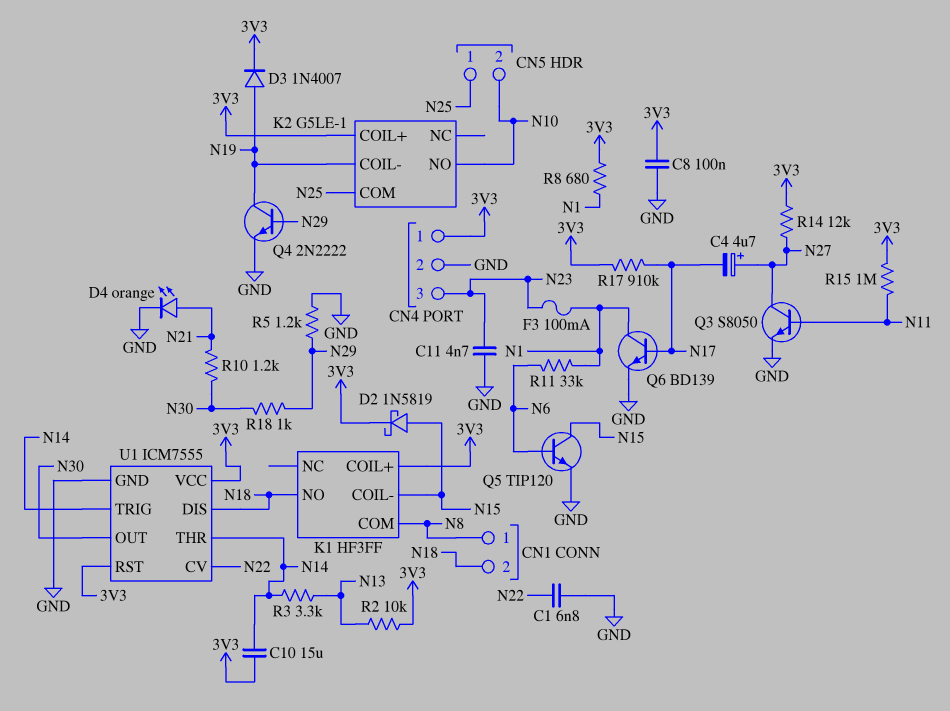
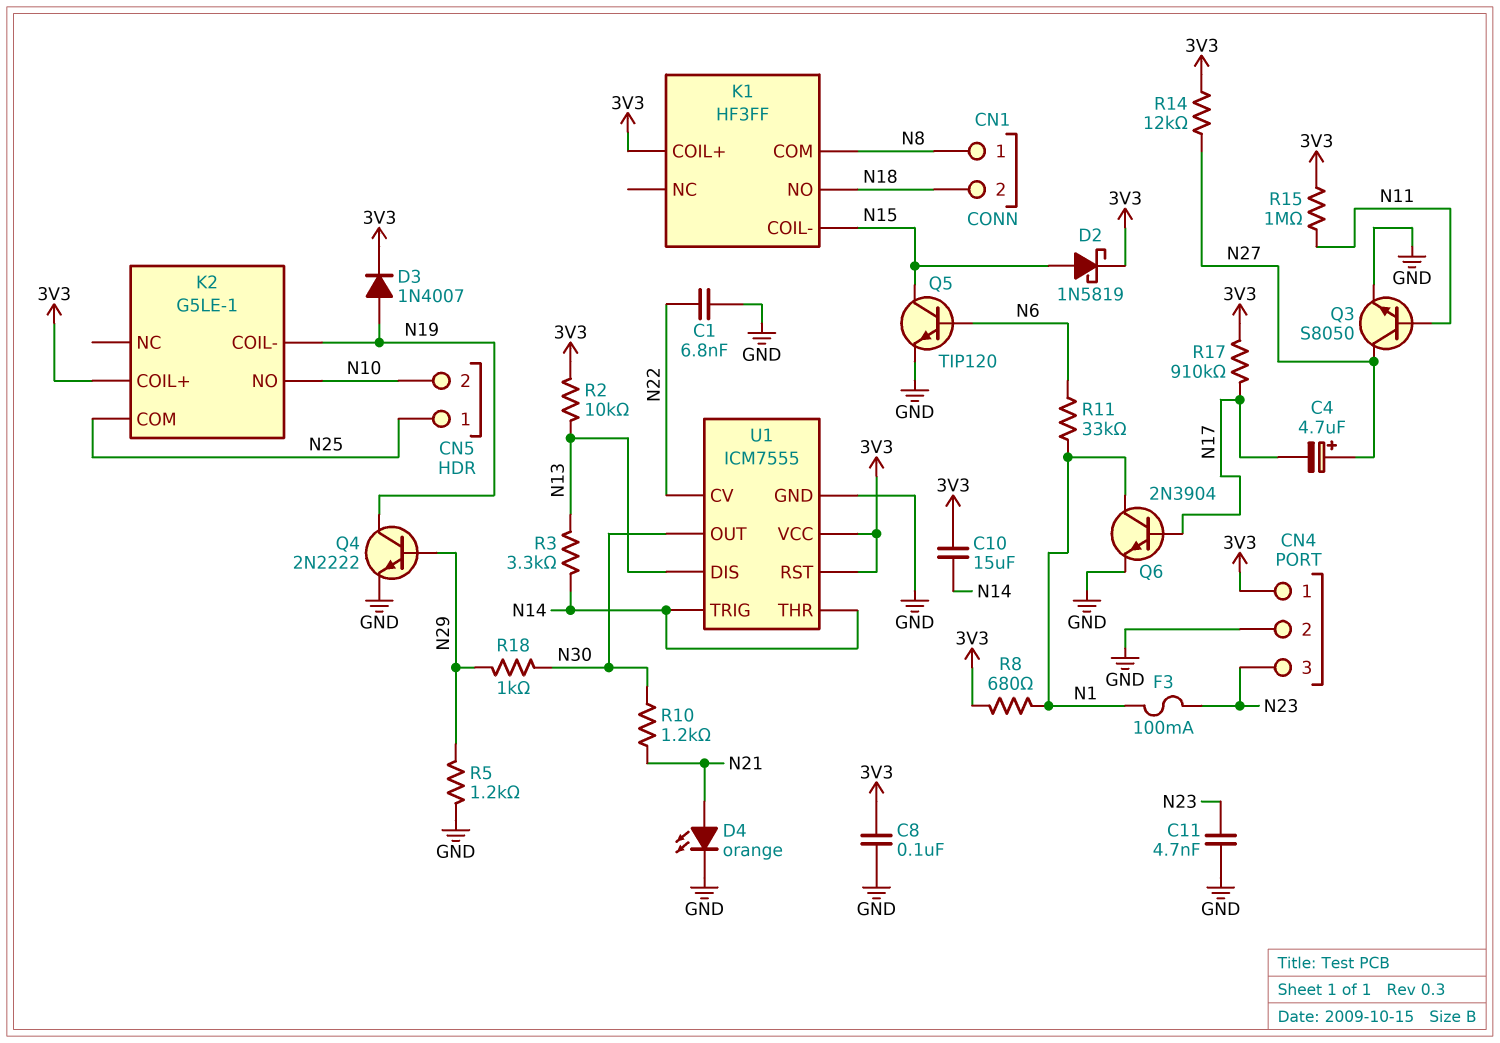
Q6: NPN BD139 (B N17, C N1, E GND) -> NPN 2N3904 (B N17, C N1, E GND)
U1 pin DIS: N18 -> N13

